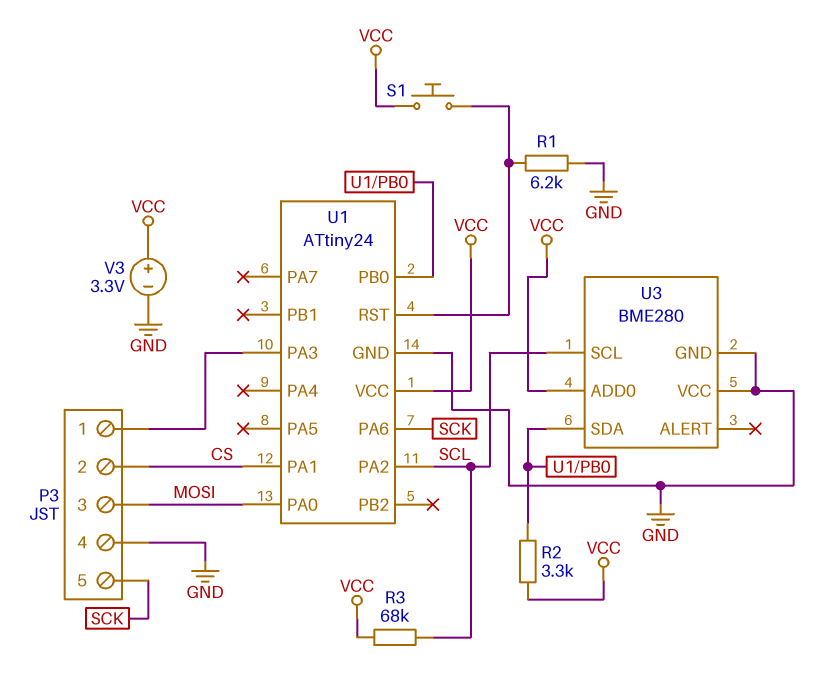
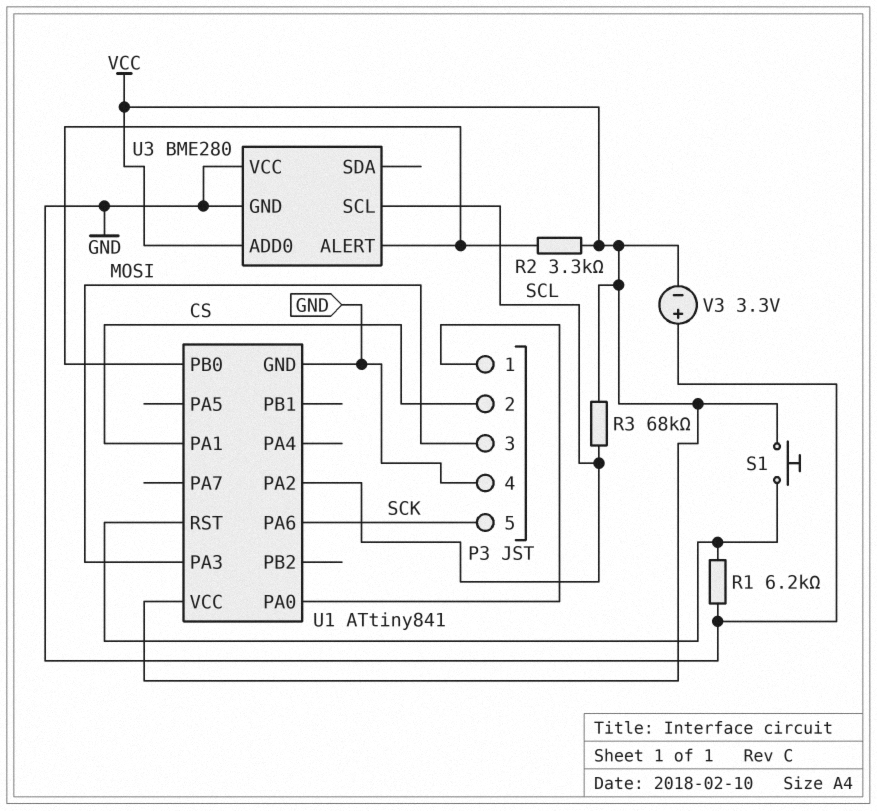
U1: ATtiny24 -> ATtiny841
U1 pin PA0: MOSI -> P3/1
U1 pin PA3: P3/1 -> MOSI
U3 pin ALERT: none -> U1/PB0
U3 pin SDA: U1/PB0 -> none
V3: 3.3V (plus VCC, minus GND) -> 3.3V (plus GND, minus VCC)

